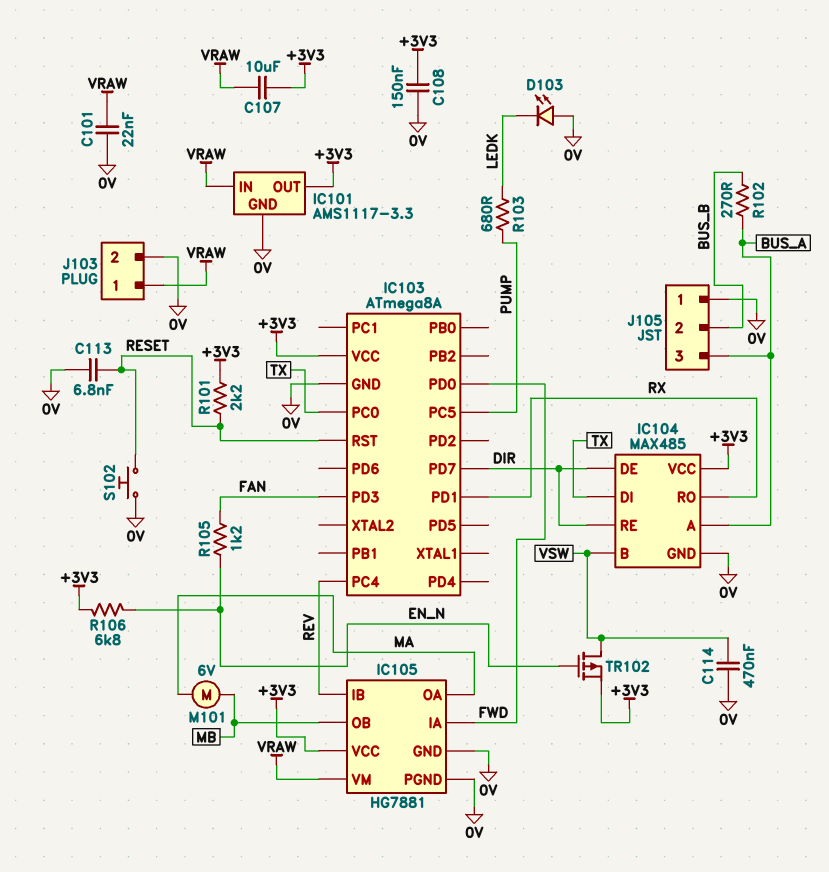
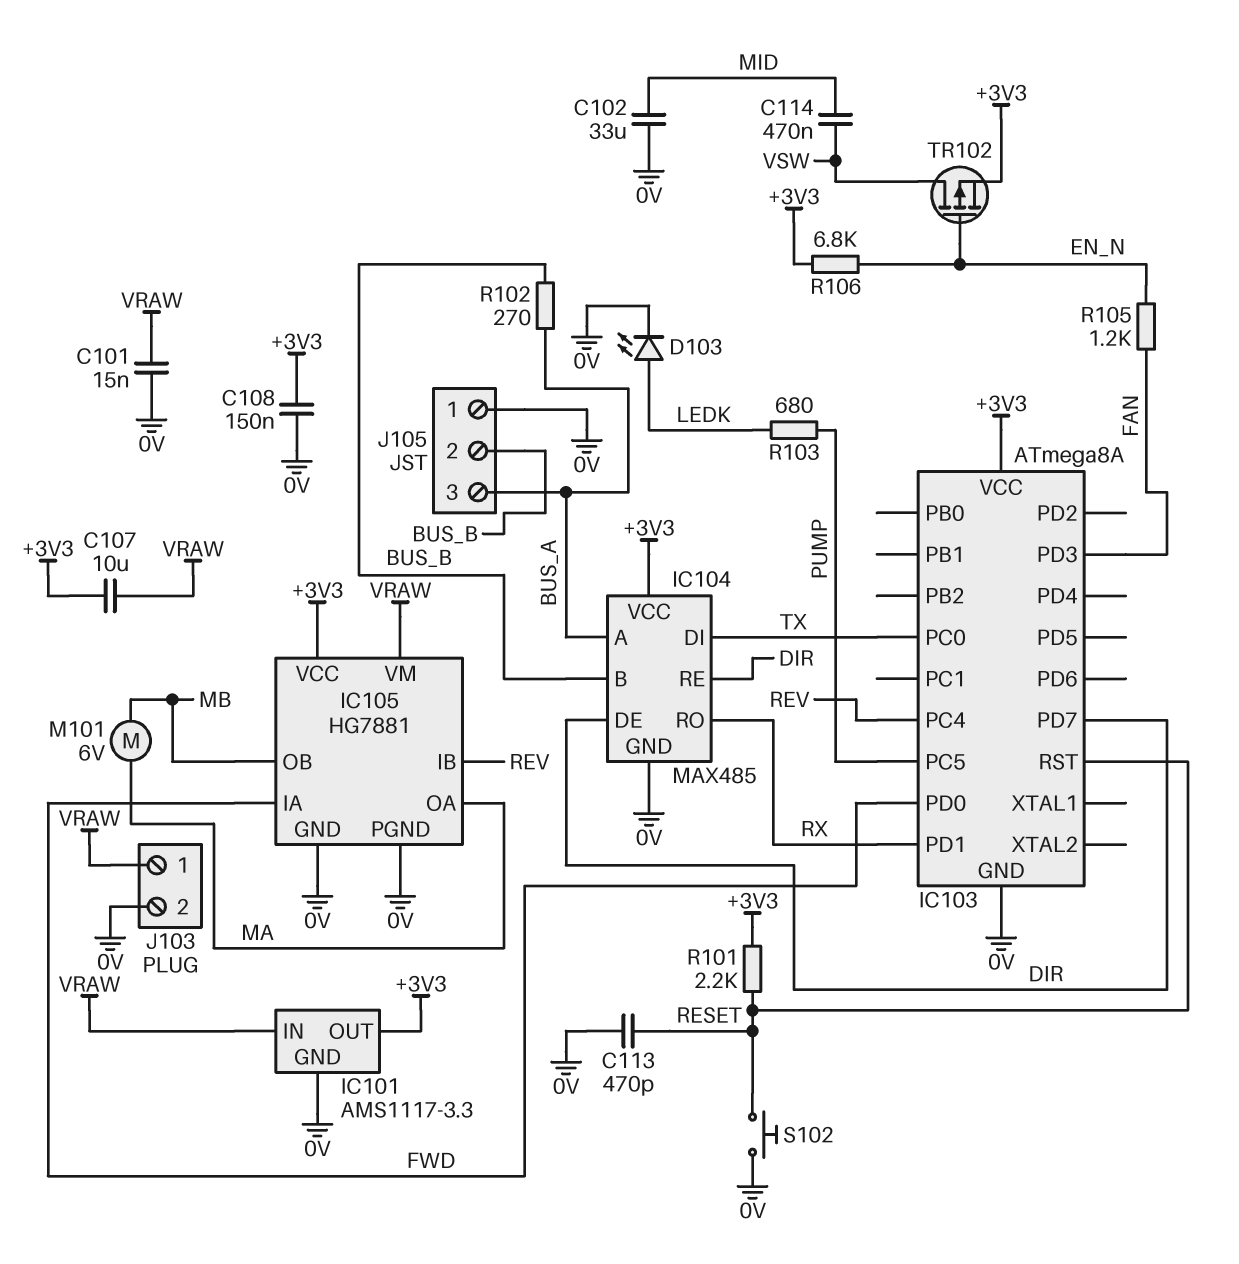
C101: 22nF (0V, VRAW) -> 15nF (0V, VRAW)
C102: none -> 33uF (0V, MID)
C113: 6.8nF (0V, RESET) -> 470pF (0V, RESET)
C114: 470nF (0V, VSW) -> 470nF (MID, VSW)
D103: LED (A 0V, K LEDK) -> LED (A LEDK, K 0V)
IC104 pin B: VSW -> BUS_B

